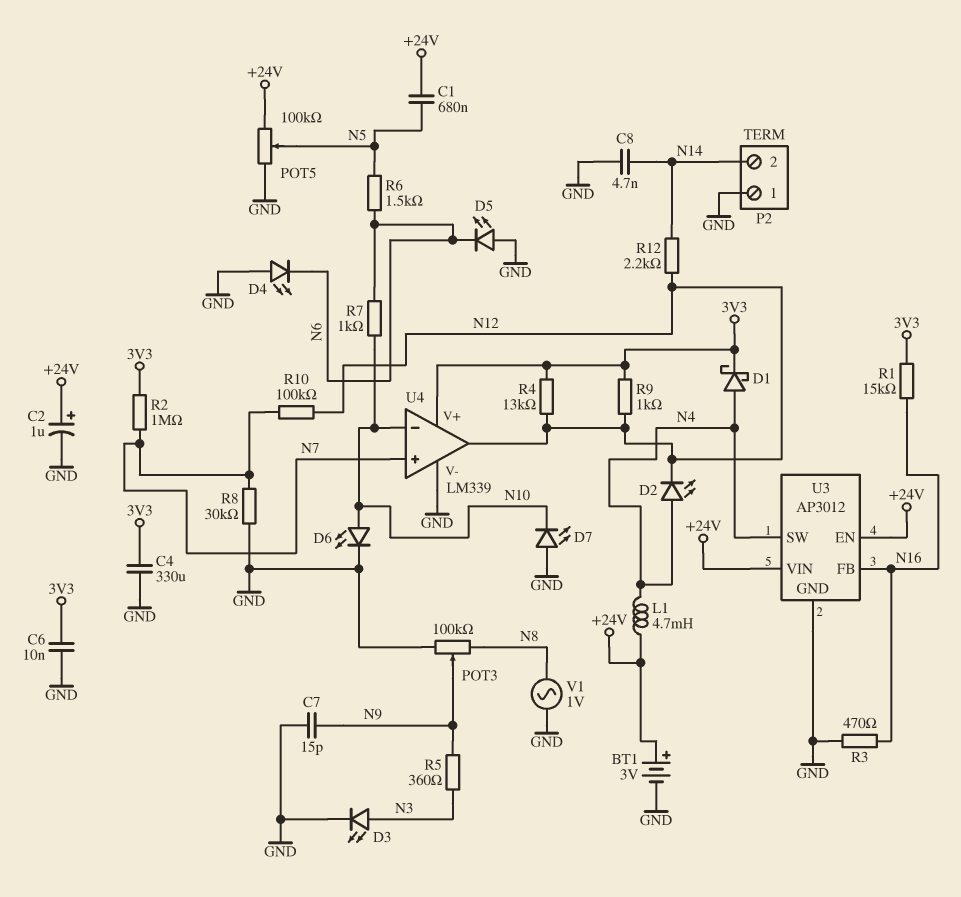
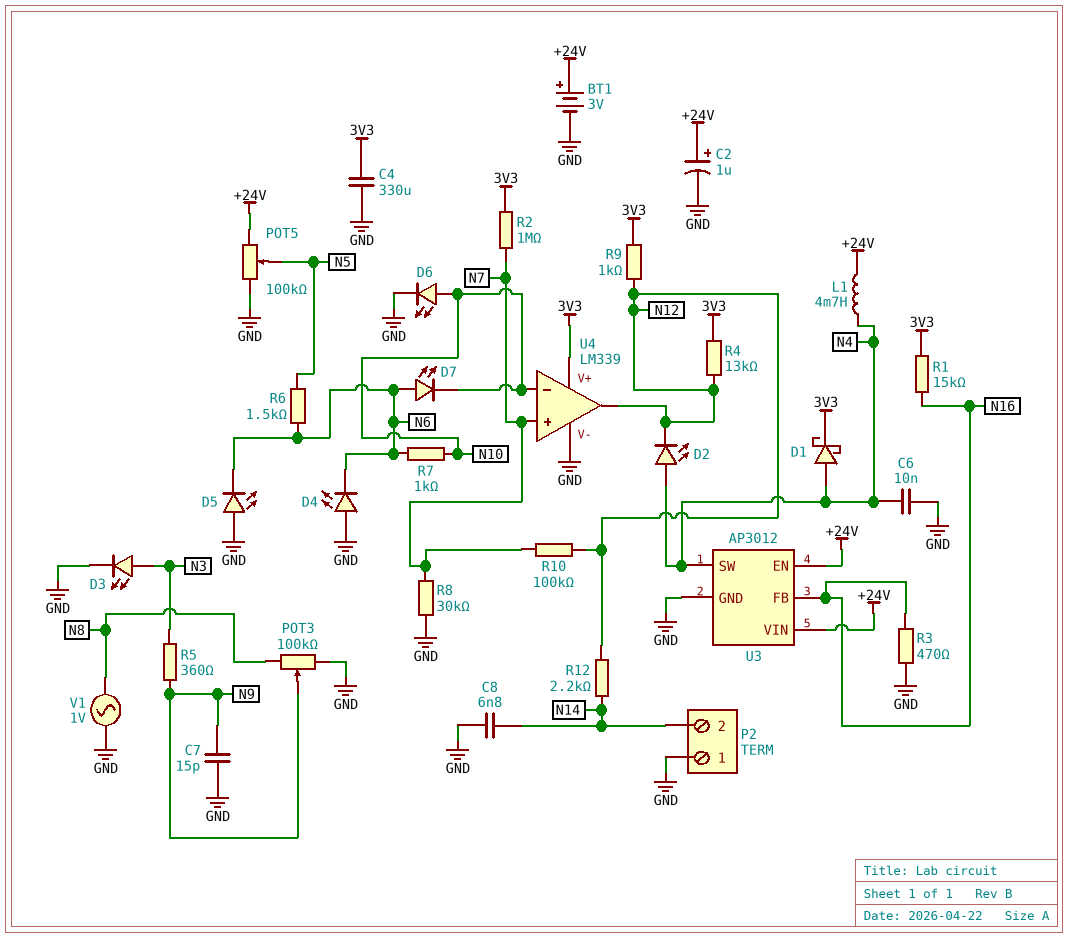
C1: 680nF (+24V, N5) -> none
C6: 10nF (3V3, GND) -> 10nF (GND, N4)
C8: 4.7nF (GND, N14) -> 6.8nF (GND, N14)
D7: LED (A GND, K N10) -> LED (A N6, K N10)

